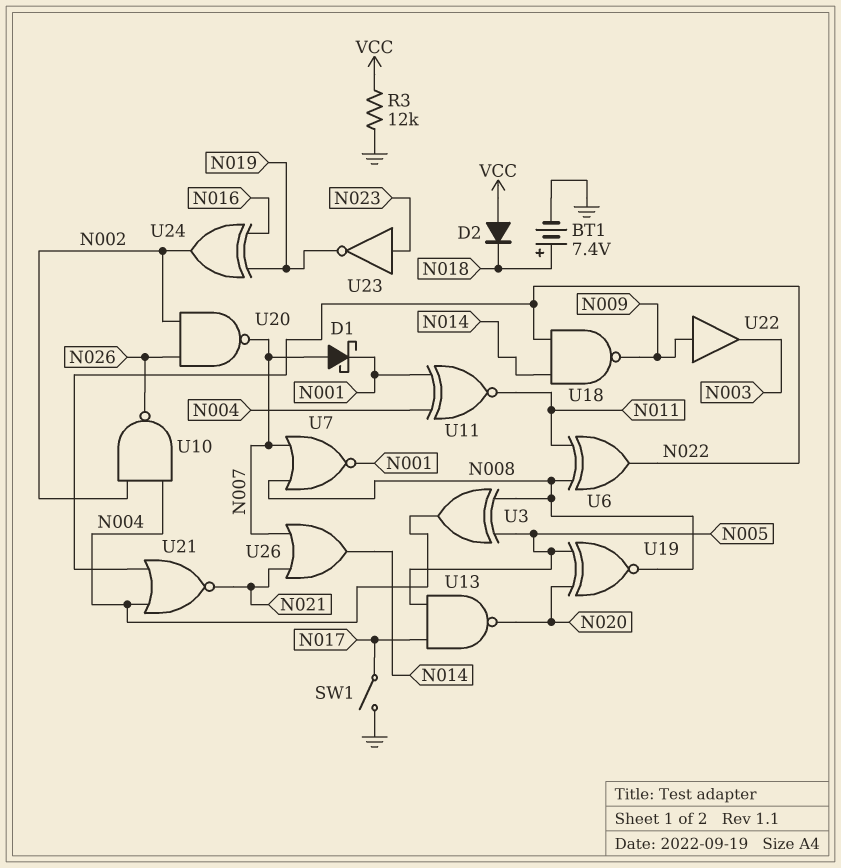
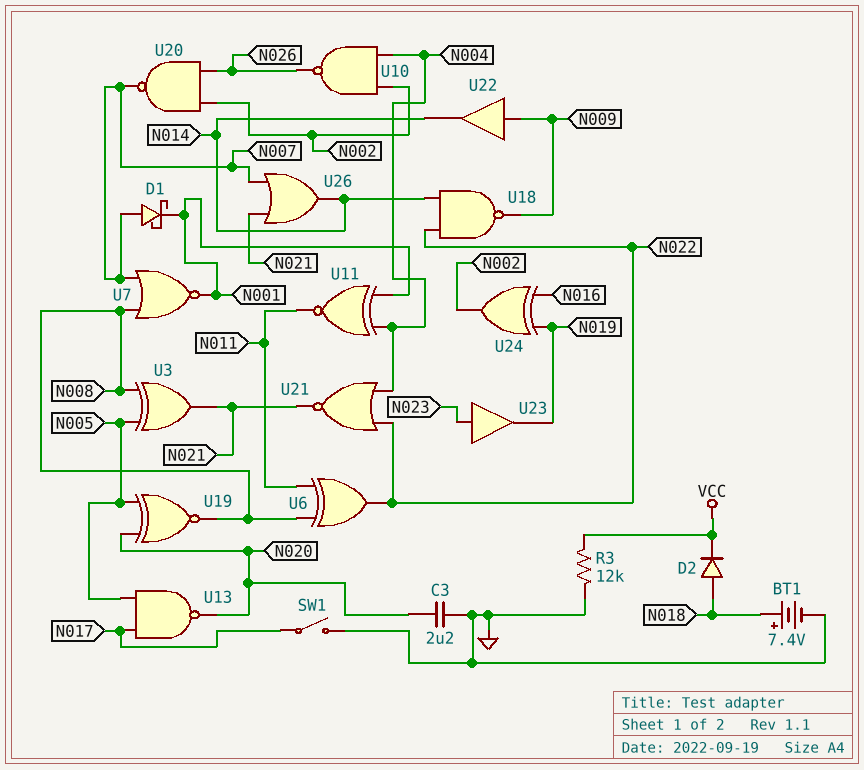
C3: none -> 2.2uF (GND, N020)
D2: diode (A VCC, K N018) -> diode (A N018, K VCC)
U3: XOR (in N005, in N008, out N004) -> XOR (in N005, in N008, out N021)
U22: buffer (in N009, out N003) -> buffer (in N009, out N014)
U23: NOT (in N023, out N019) -> buffer (in N023, out N019)

